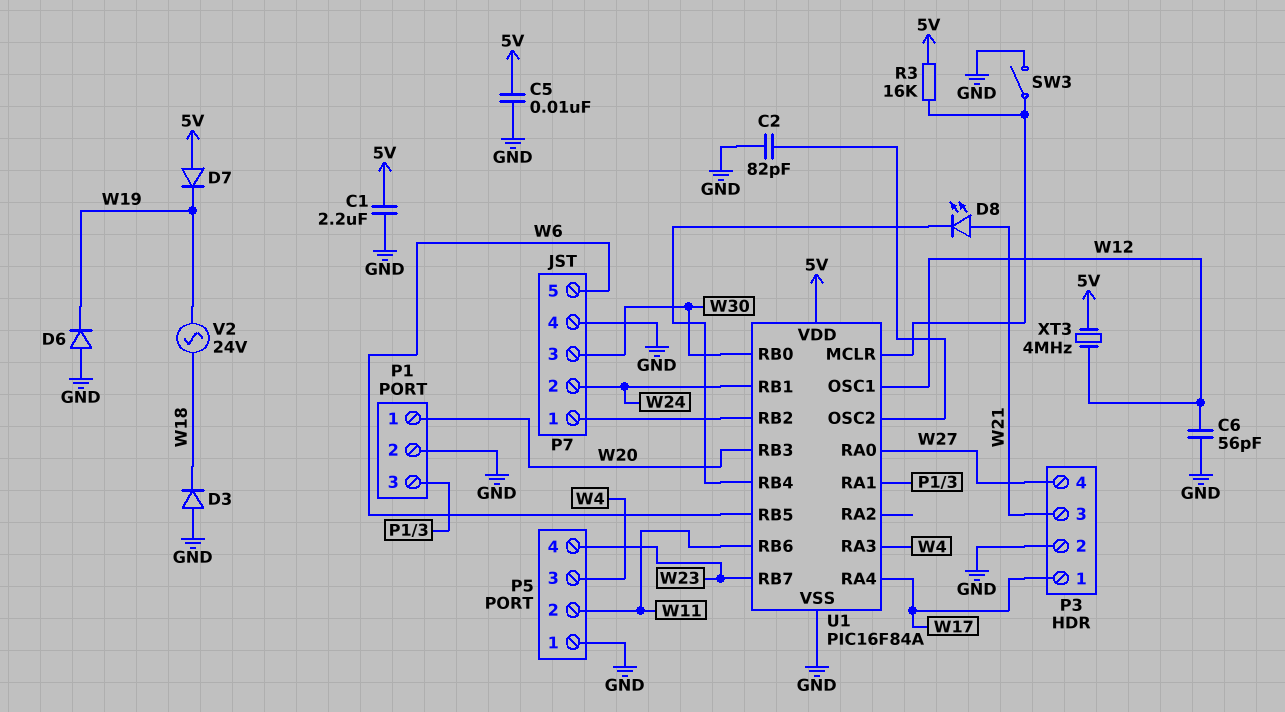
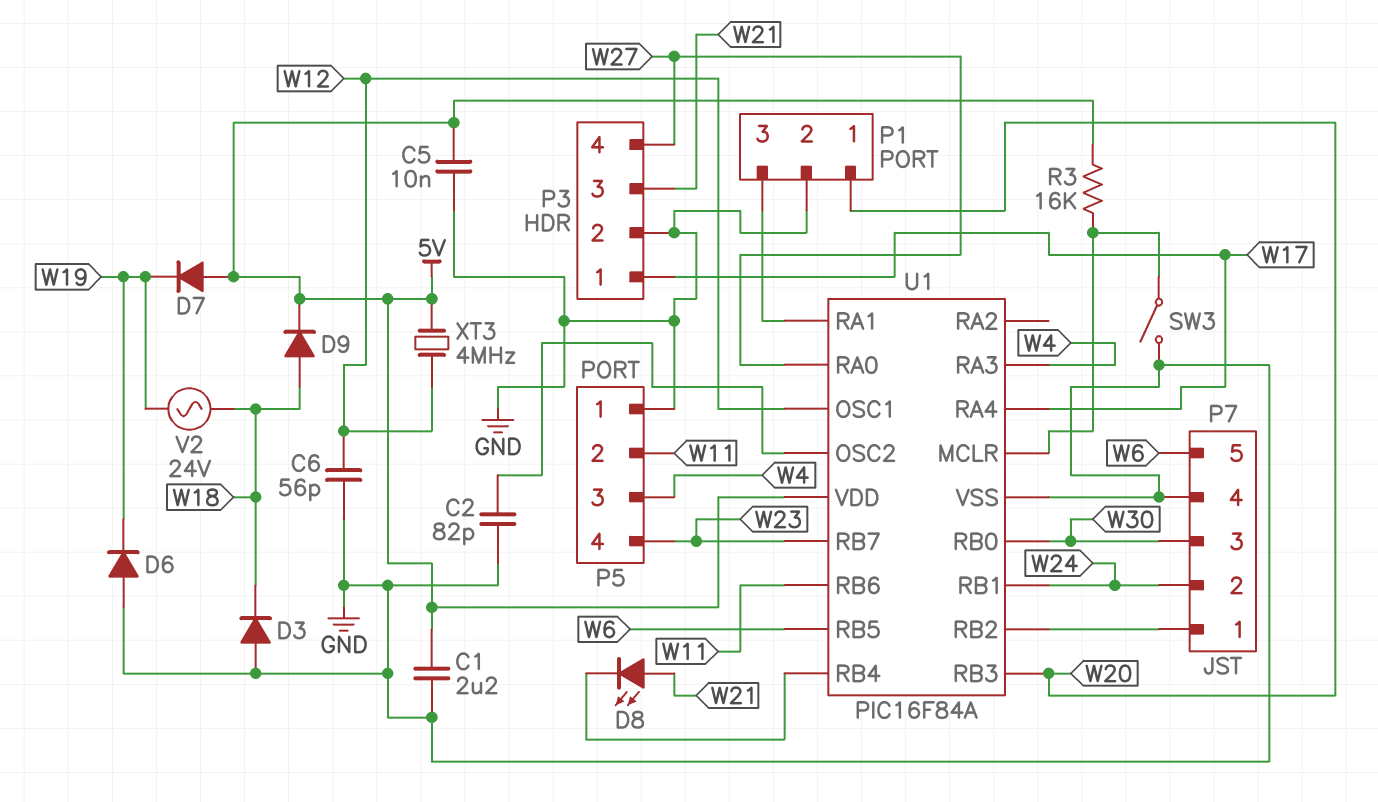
D9: none -> diode (A W18, K 5V)

